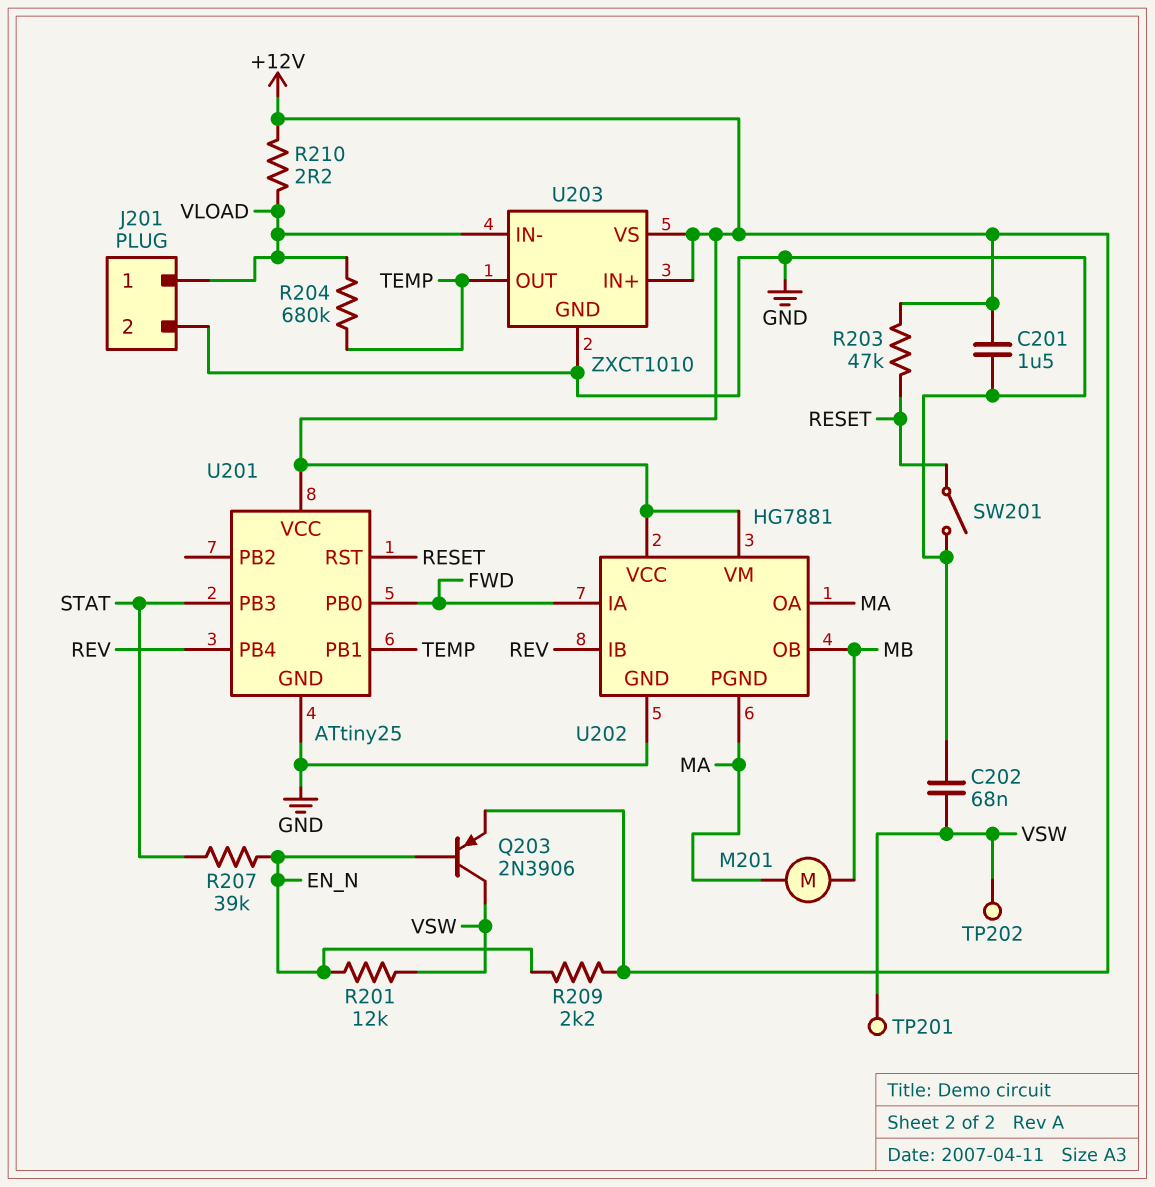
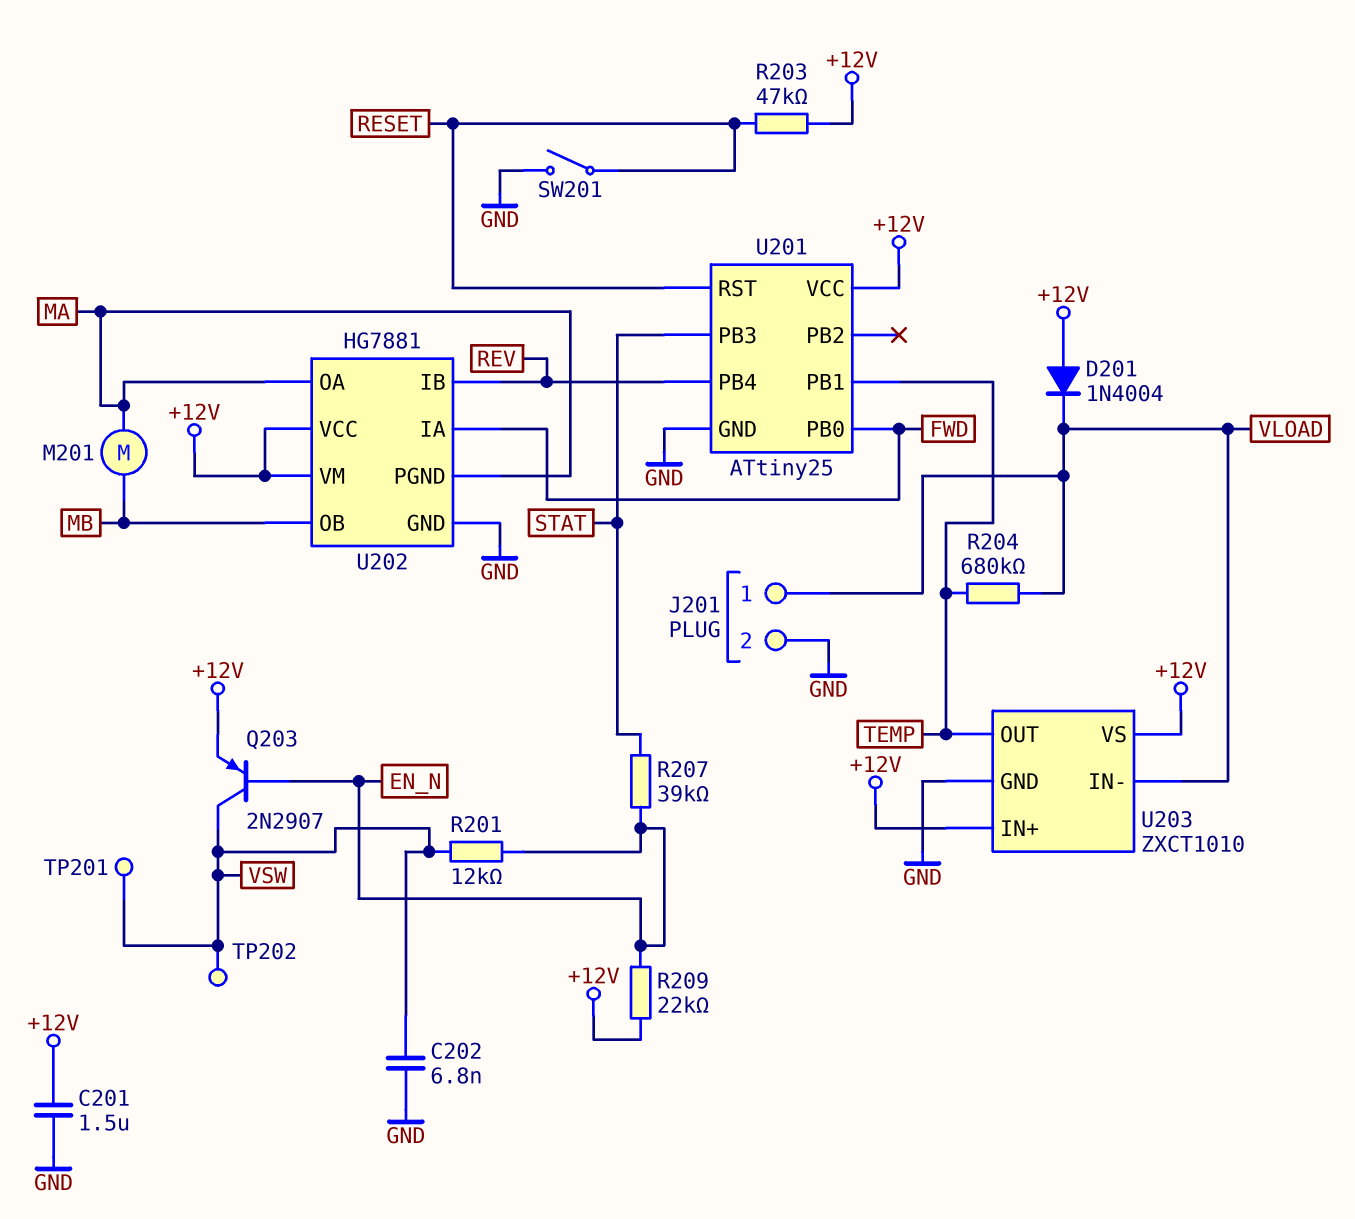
C202: 68nF (GND, VSW) -> 6.8nF (GND, VSW)
D201: none -> diode 1N4004 (A +12V, K VLOAD)
Q203: PNP 2N3906 (B EN_N, C VSW, E +12V) -> PNP 2N2907 (B EN_N, C VSW, E +12V)
R209: 2.2k (+12V, EN_N) -> 22k (+12V, EN_N)
R210: 2.2 (+12V, VLOAD) -> none

